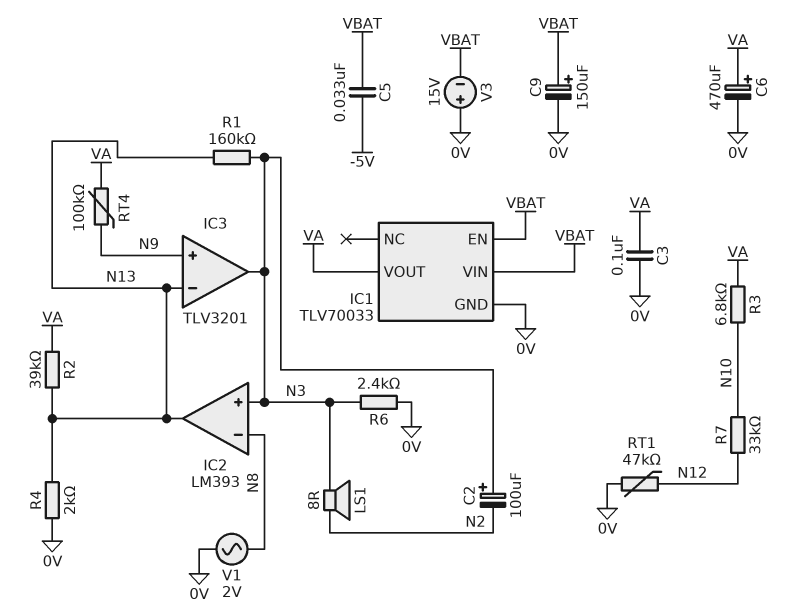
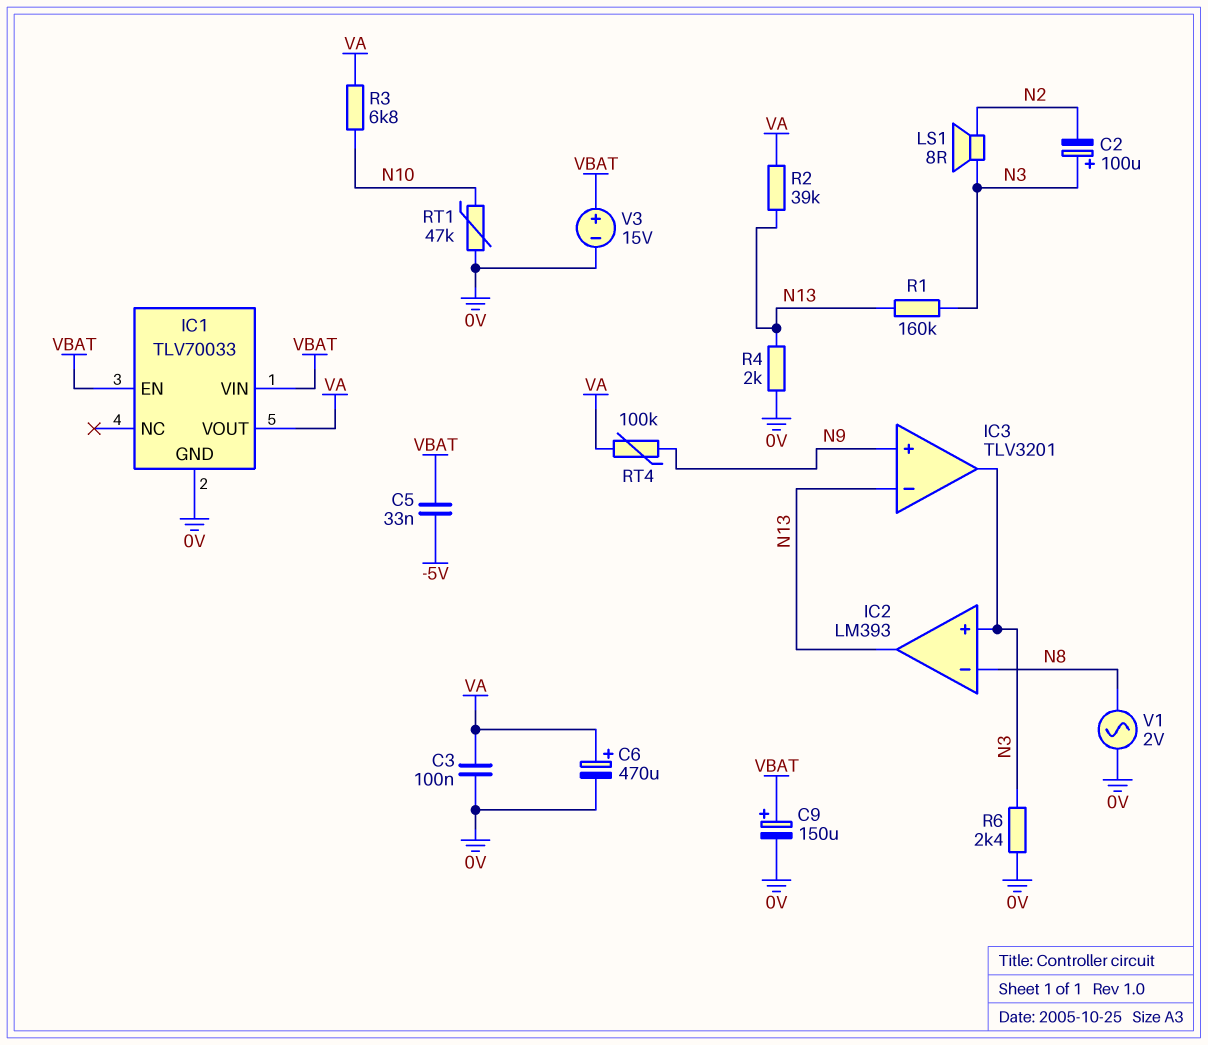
R7: 33k (N10, N12) -> none
RT1: 47k (0V, N12) -> 47k (0V, N10)
V3: 15V (plus 0V, minus VBAT) -> 15V (plus VBAT, minus 0V)

